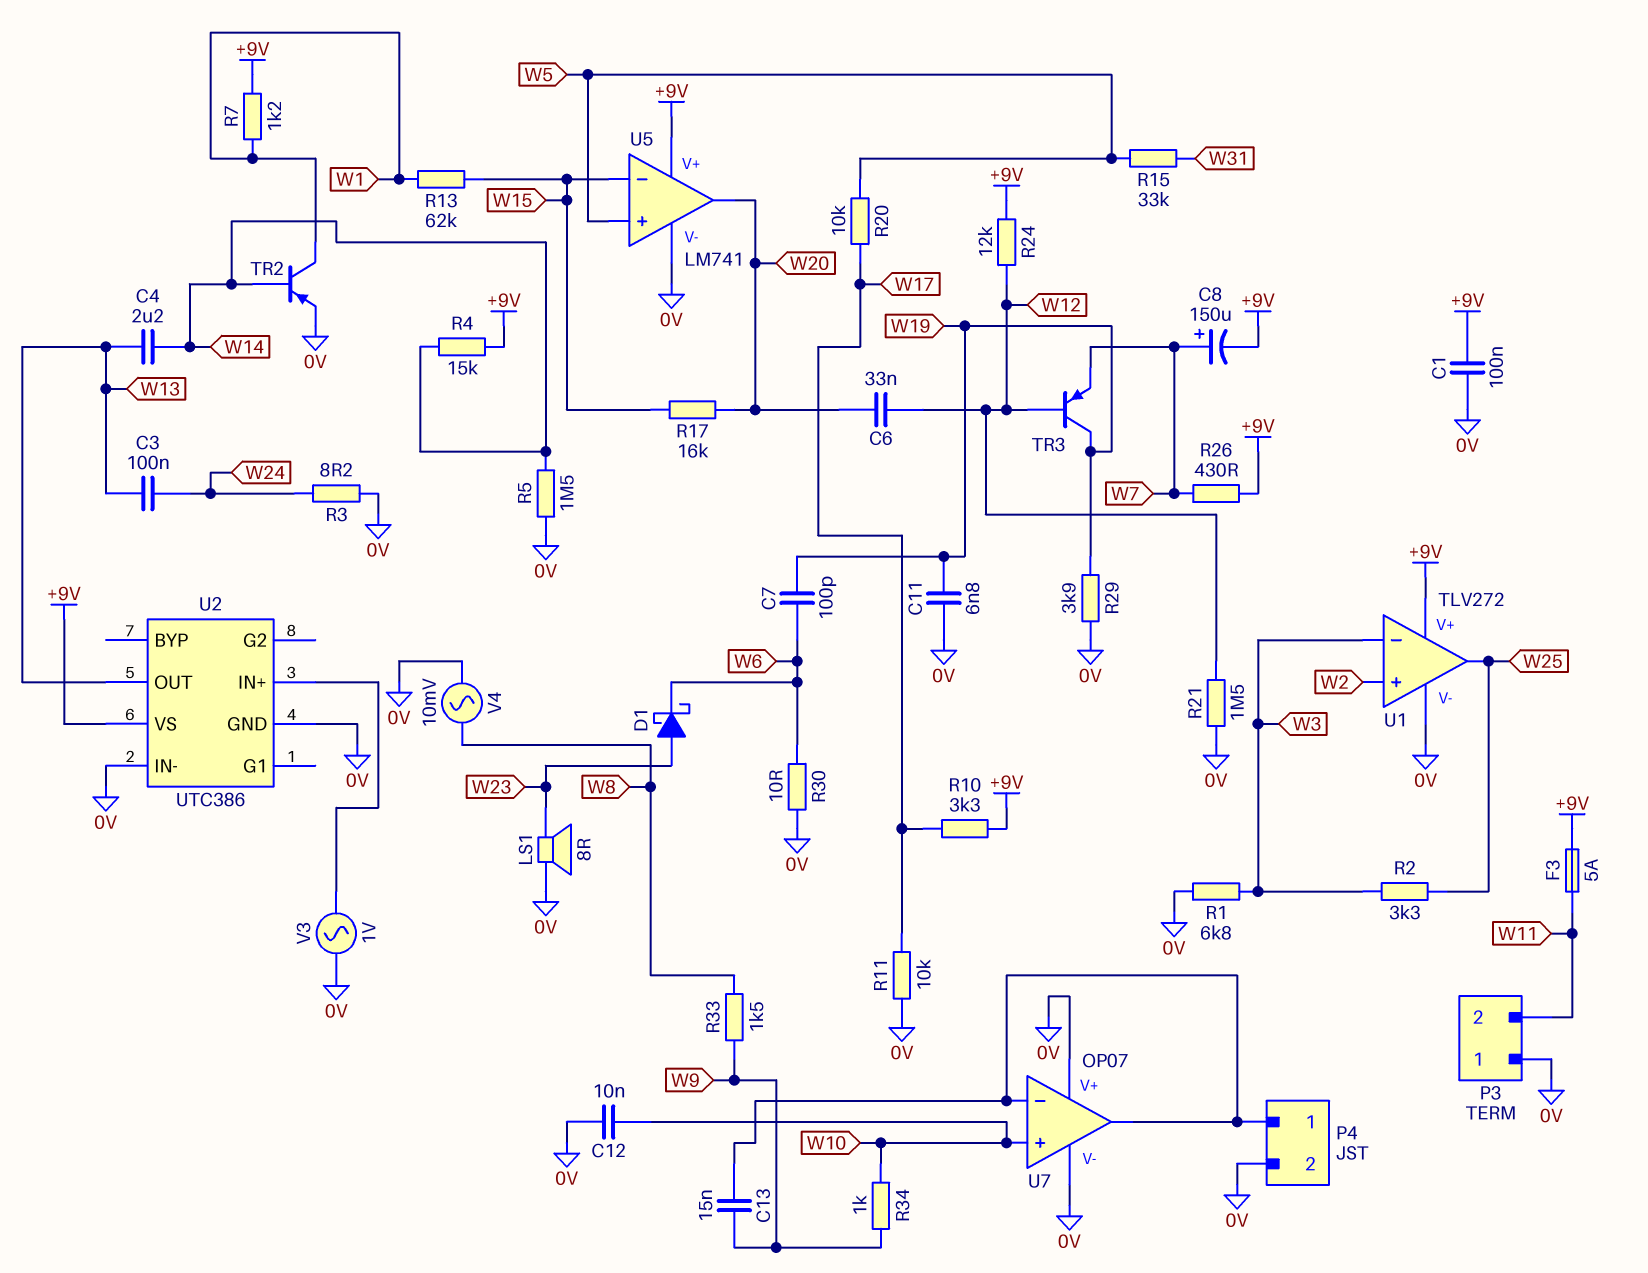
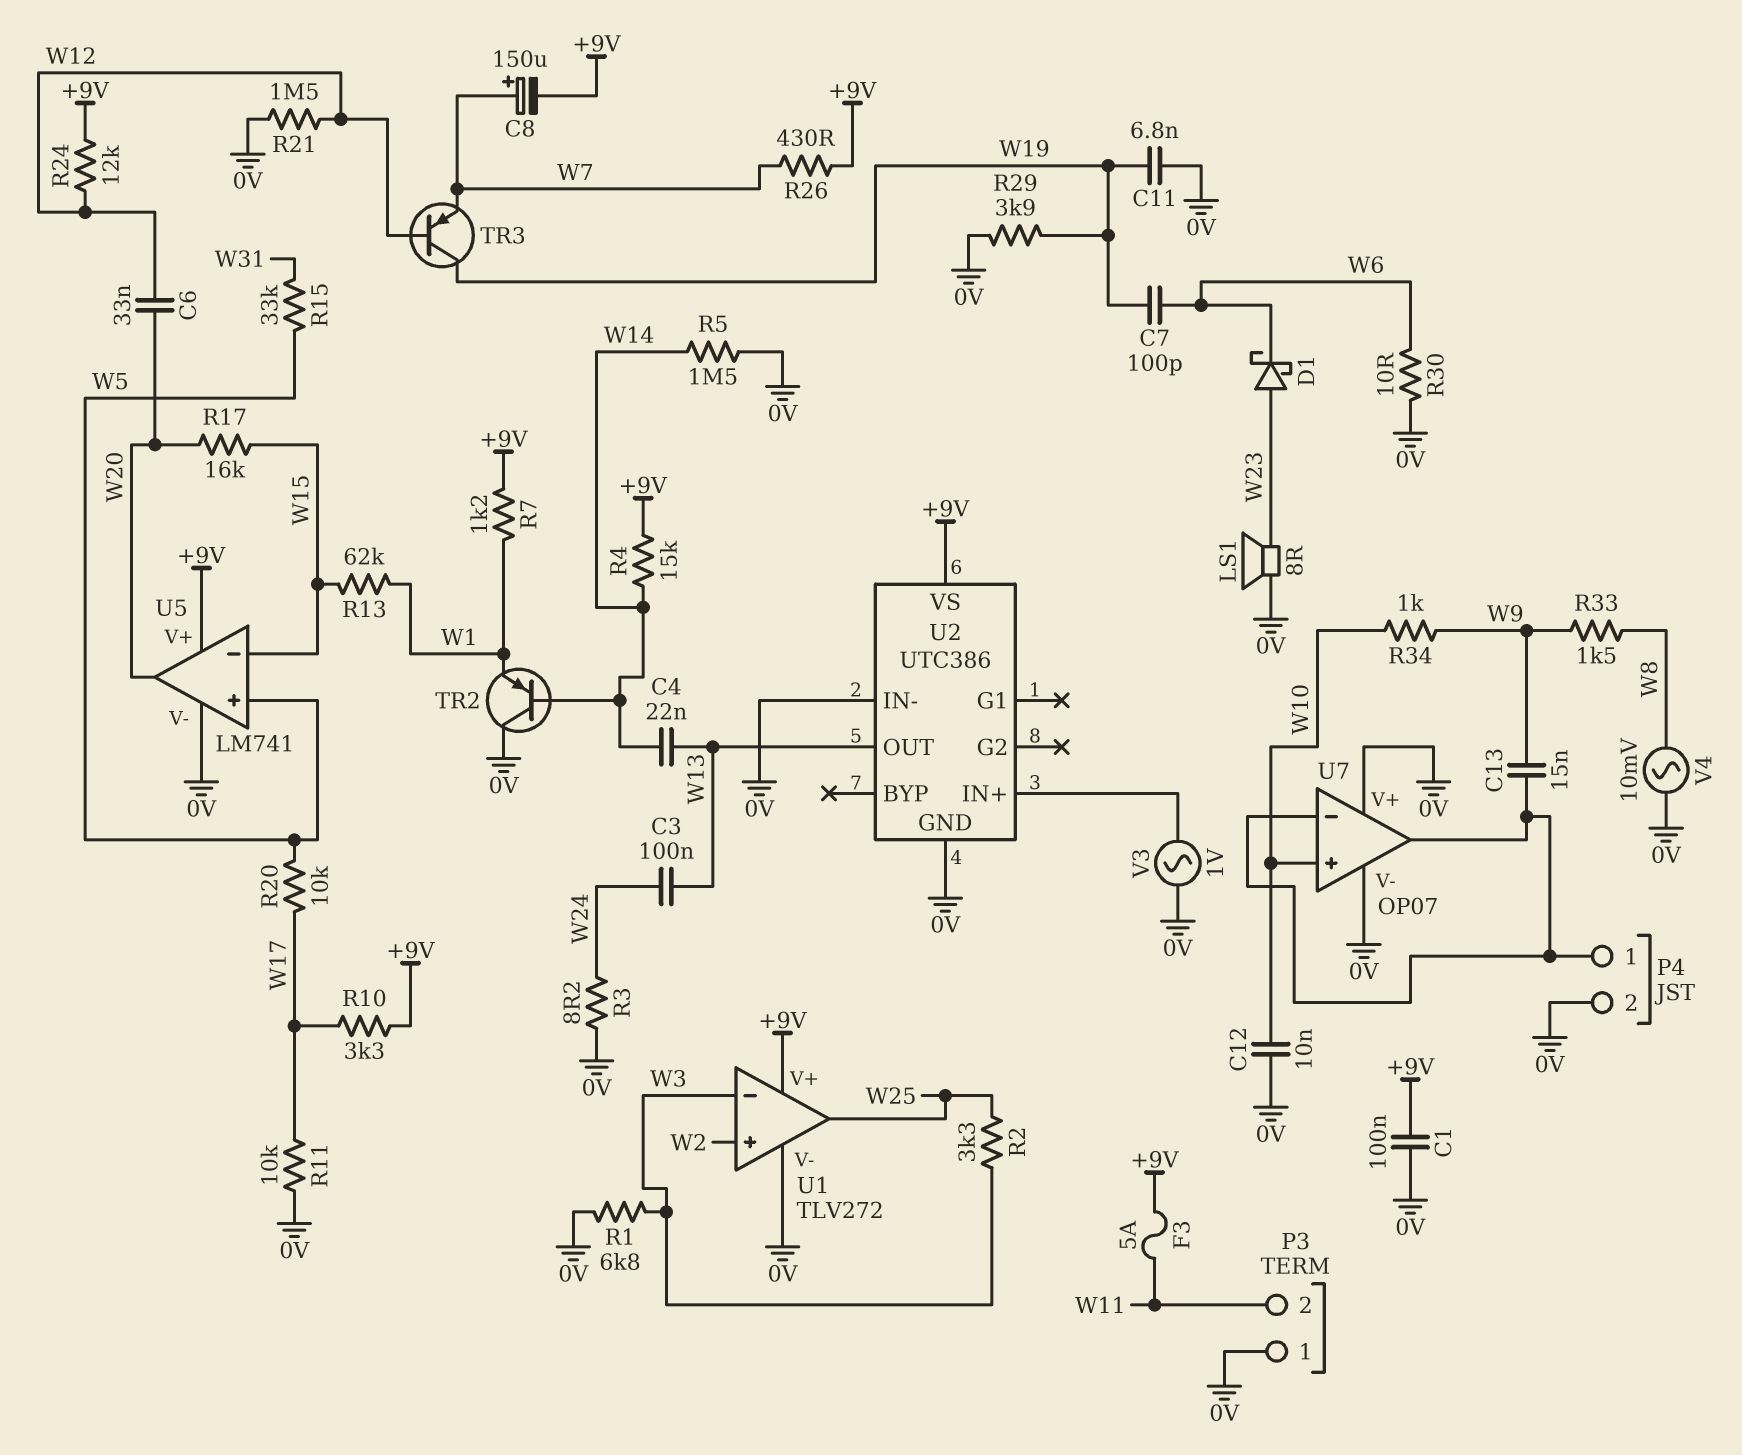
C4: 2.2uF (W13, W14) -> 22nF (W13, W14)
TR2: PNP (B W14, C W1, E 0V) -> PNP (B W14, C 0V, E W1)

